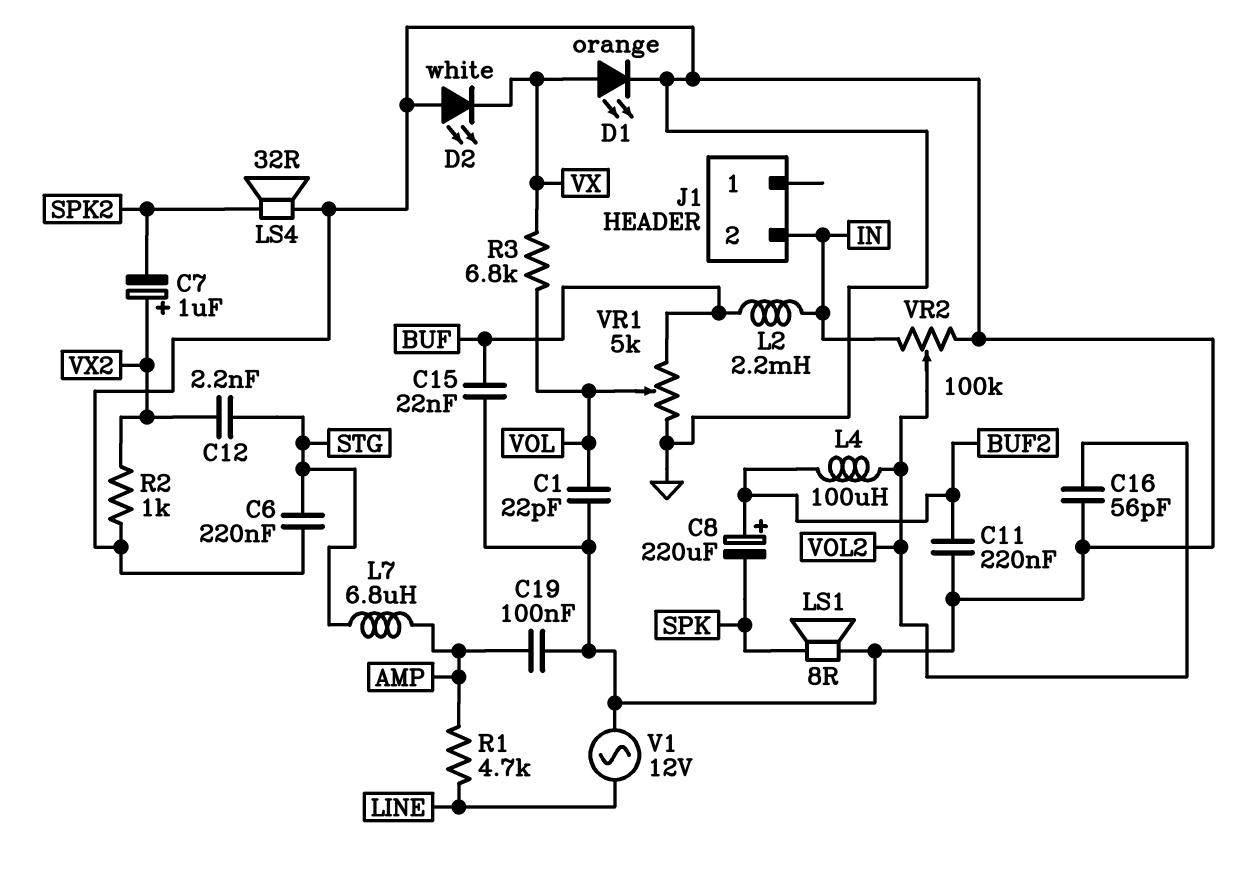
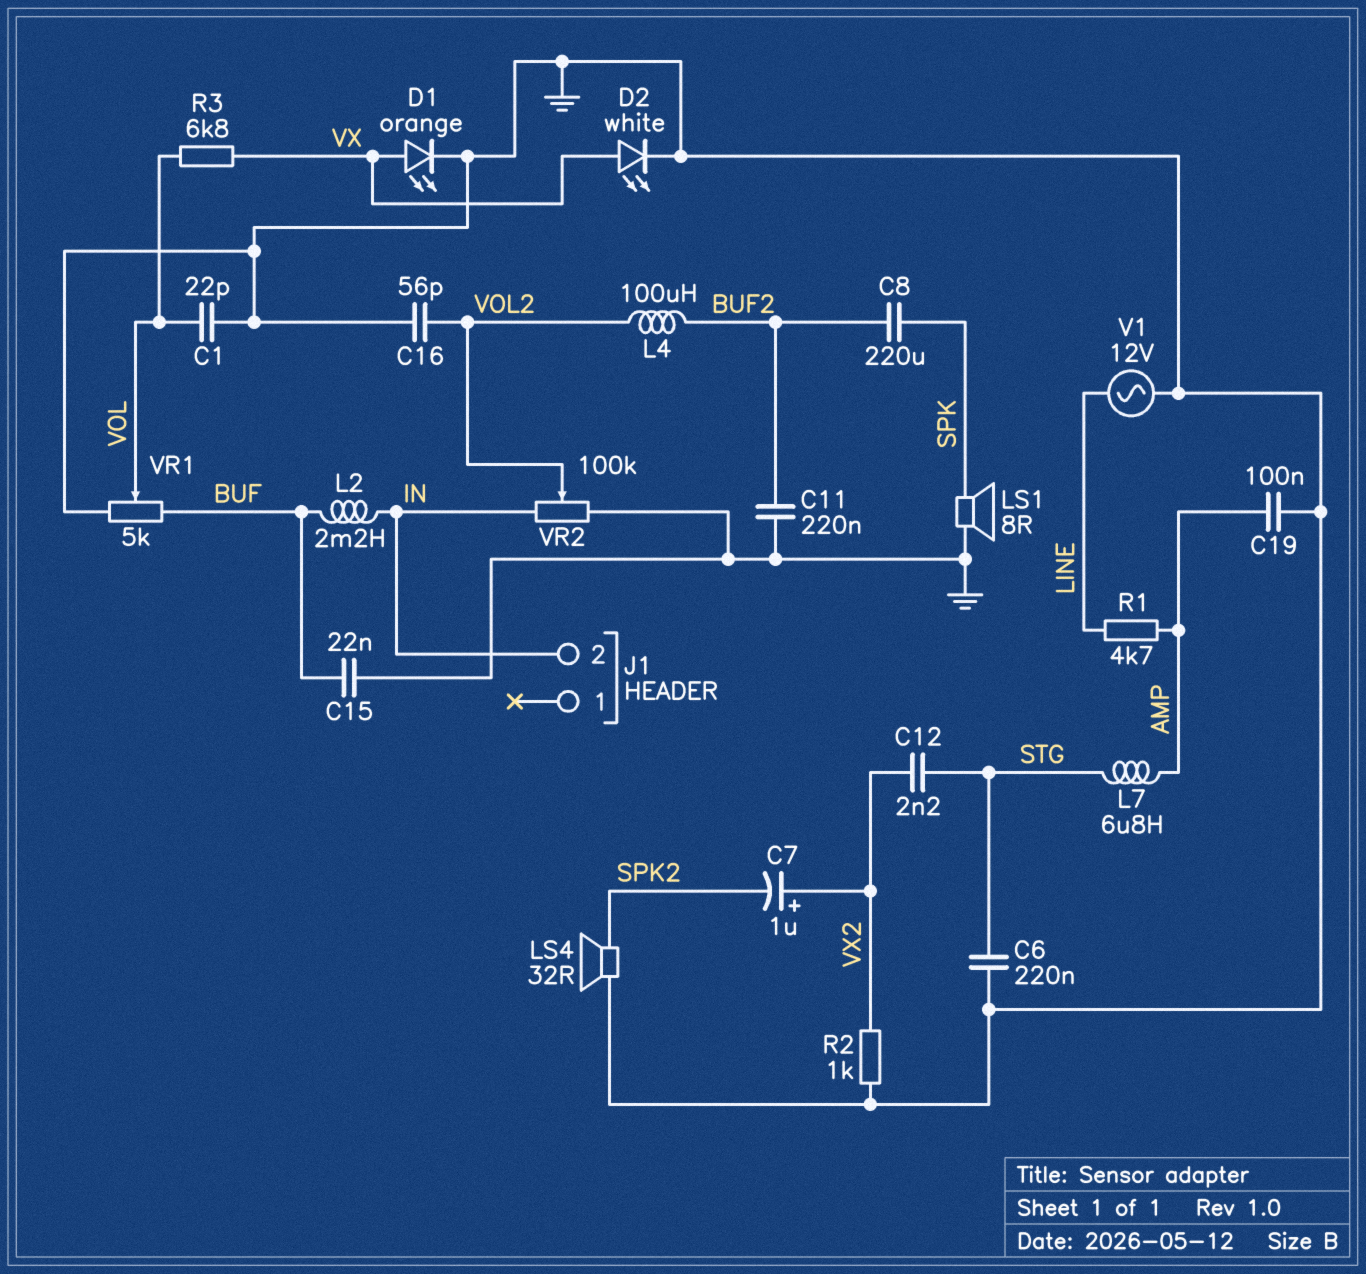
C8: 220uF (plus BUF2, minus SPK) -> 220uF (BUF2, SPK)
D2: LED white (A GND, K VX) -> LED white (A VX, K GND)

